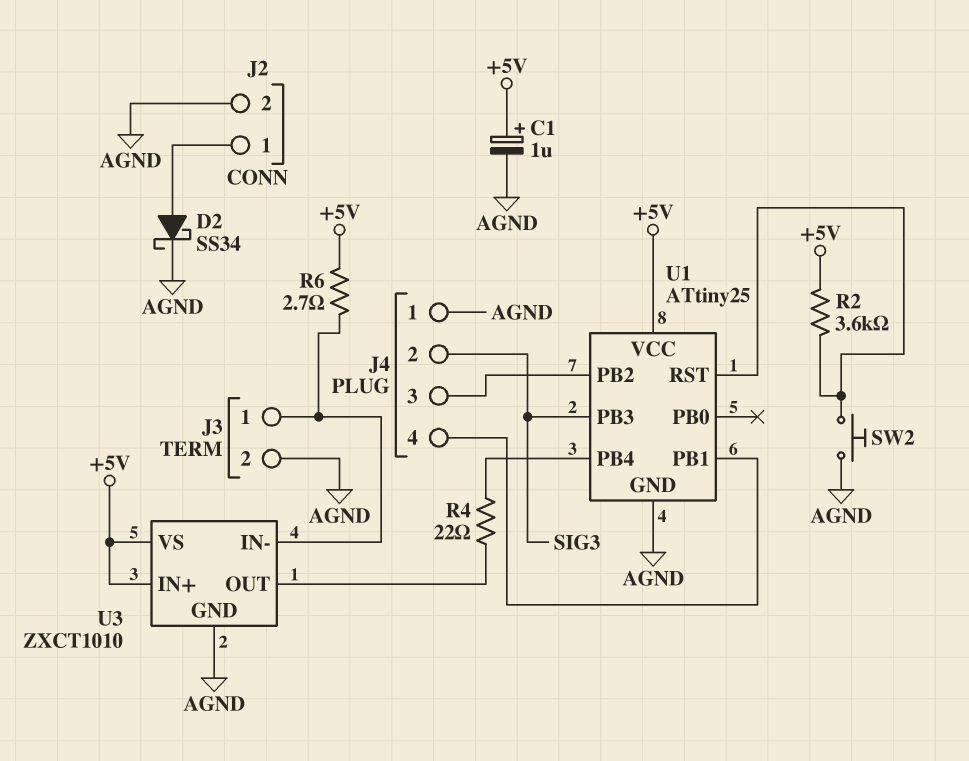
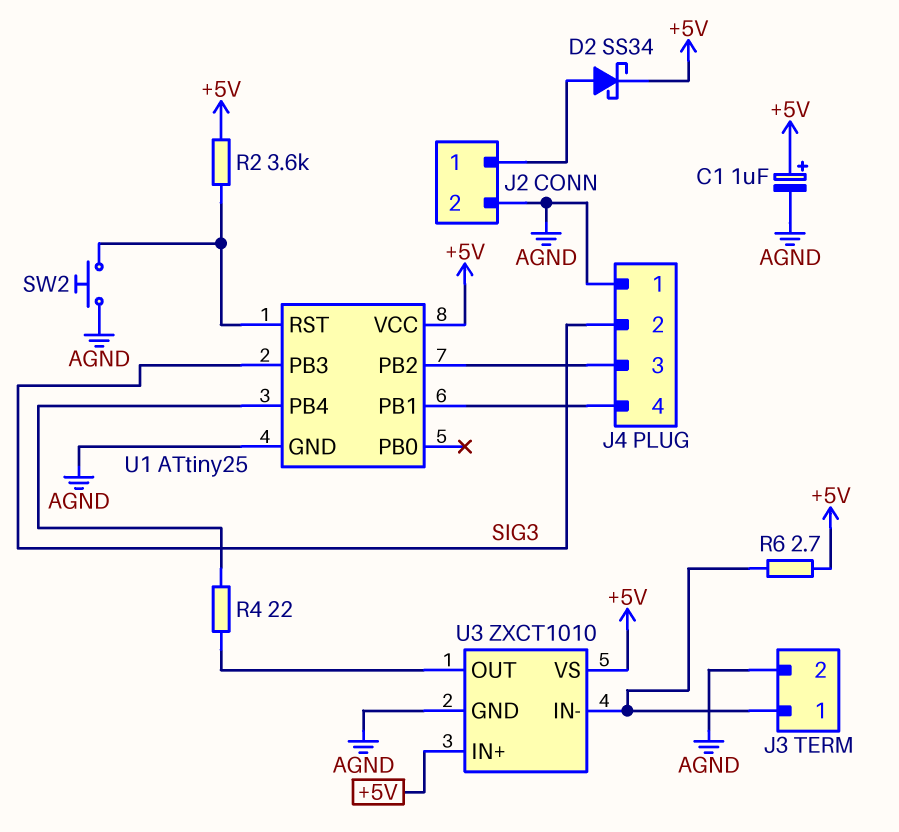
D2: schottky SS34 (A J2/1, K AGND) -> schottky SS34 (A J2/1, K +5V)

